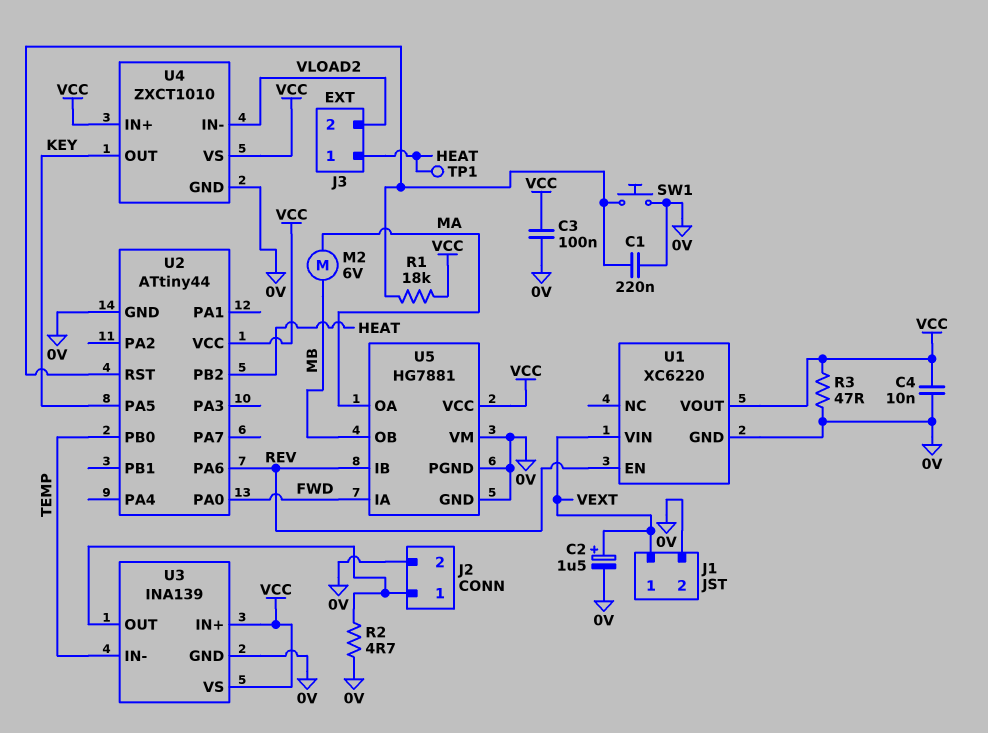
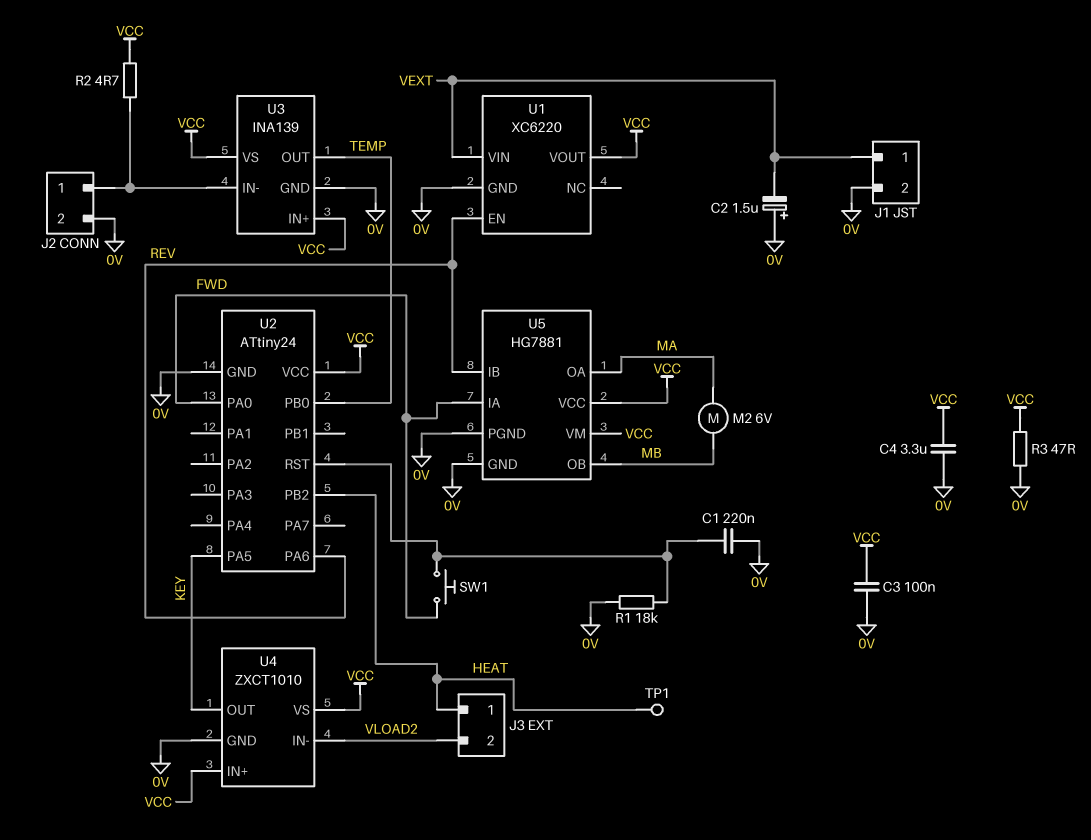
C2: 1.5uF (plus VEXT, minus 0V) -> 1.5uF (plus 0V, minus VEXT)
C4: 10nF (0V, VCC) -> 3.3uF (0V, VCC)
R1: 18k (U2/RST, VCC) -> 18k (0V, U2/RST)
R2: 4.7 (0V, J2/1) -> 4.7 (J2/1, VCC)
SW1: button (0V, U2/RST) -> button (FWD, U2/RST)
U2: ATtiny44 -> ATtiny24
U3 pin IN-: TEMP -> J2/1
U3 pin OUT: J2/1 -> TEMP
U5 pin VM: 0V -> VCC

